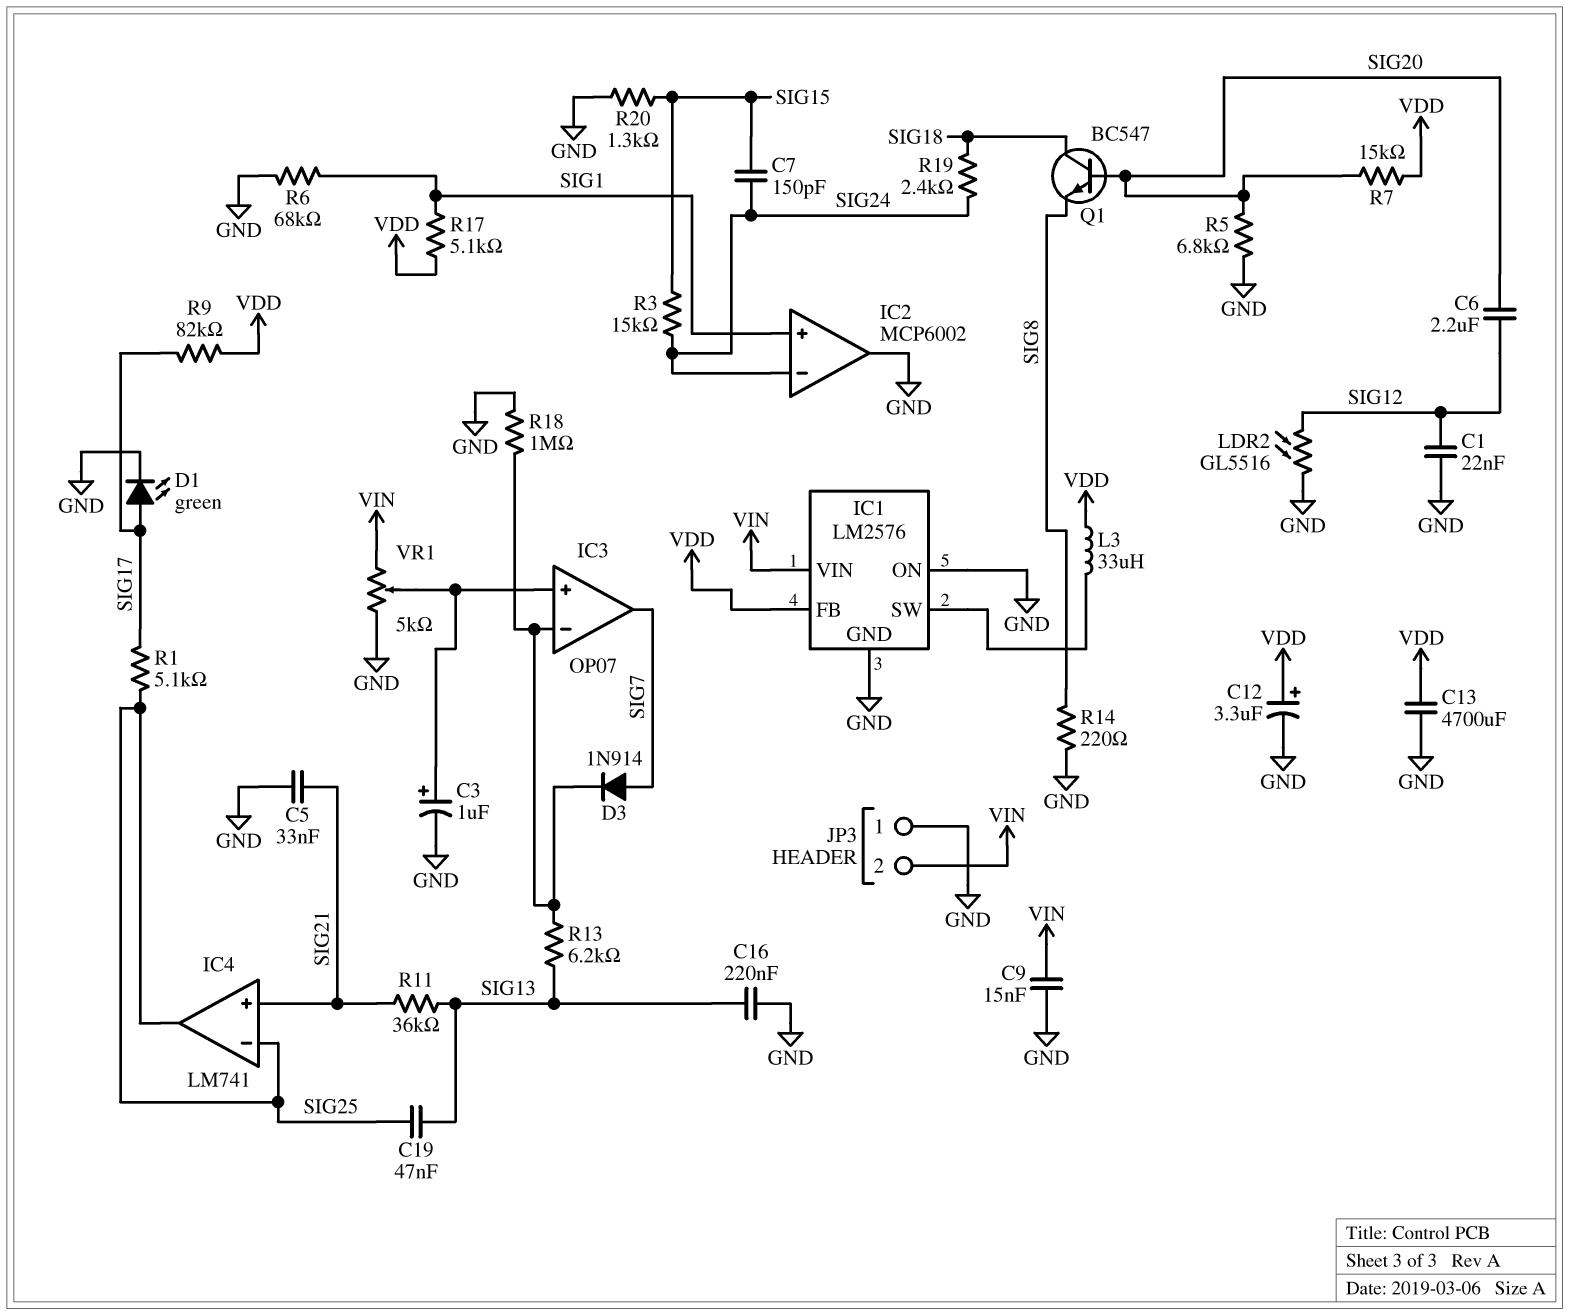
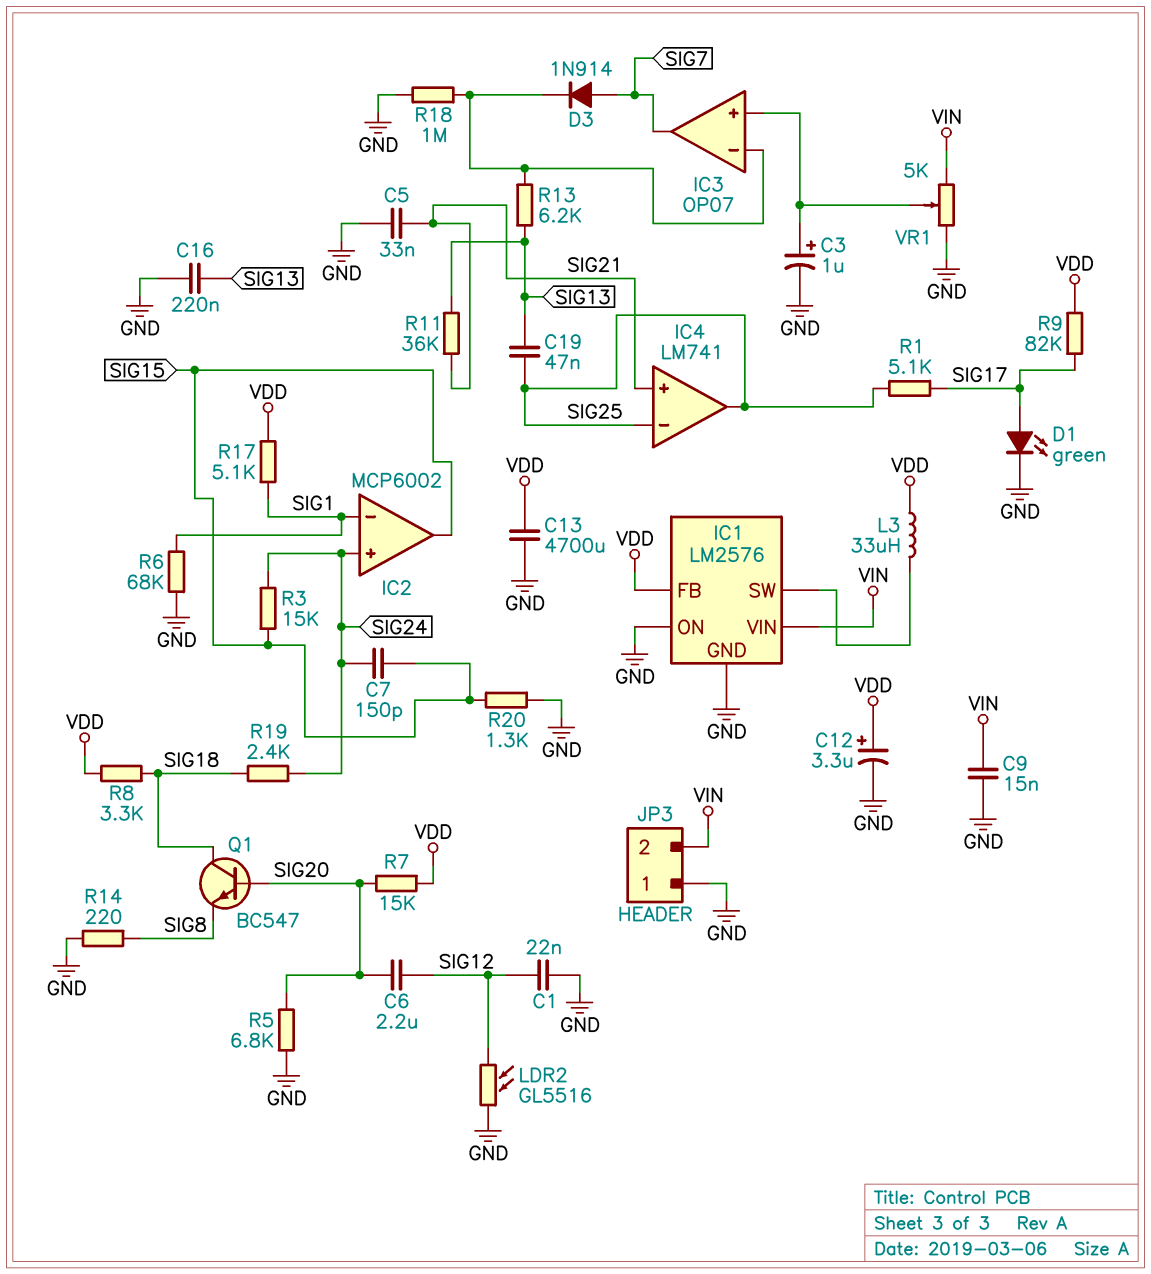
IC2 pin in+: SIG1 -> SIG24
IC2 pin in-: SIG24 -> SIG1
IC2 pin out: GND -> SIG15
R8: none -> 3.3k (SIG18, VDD)

